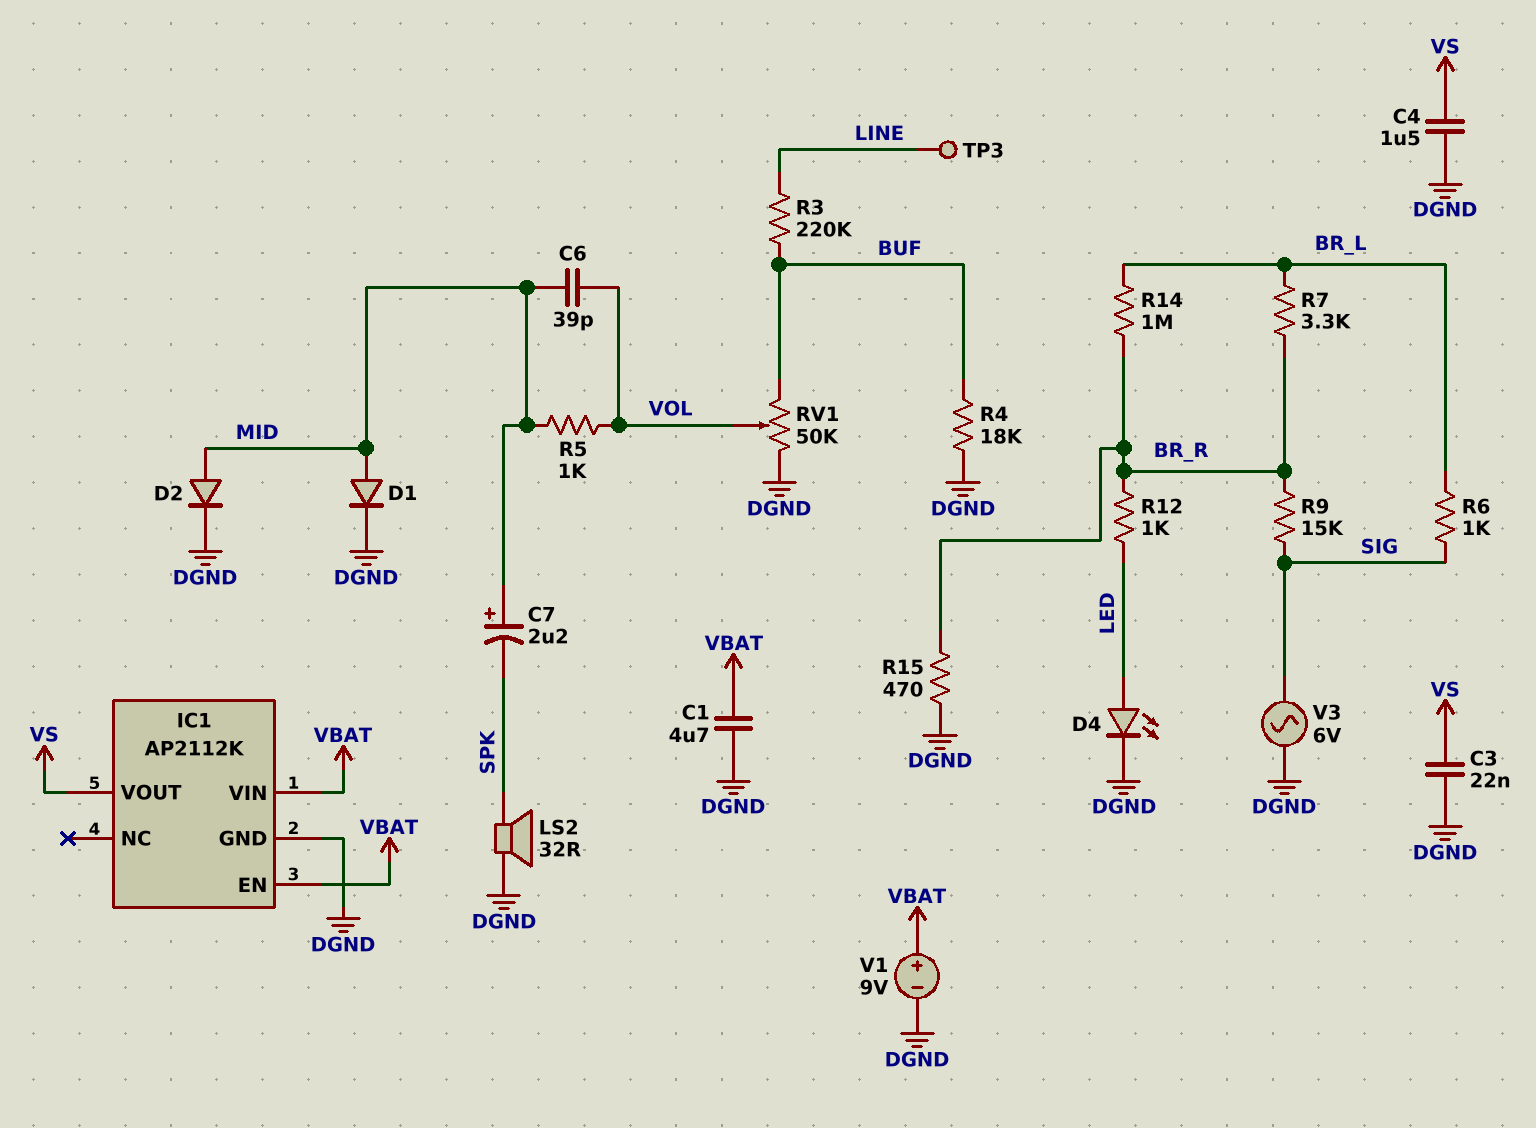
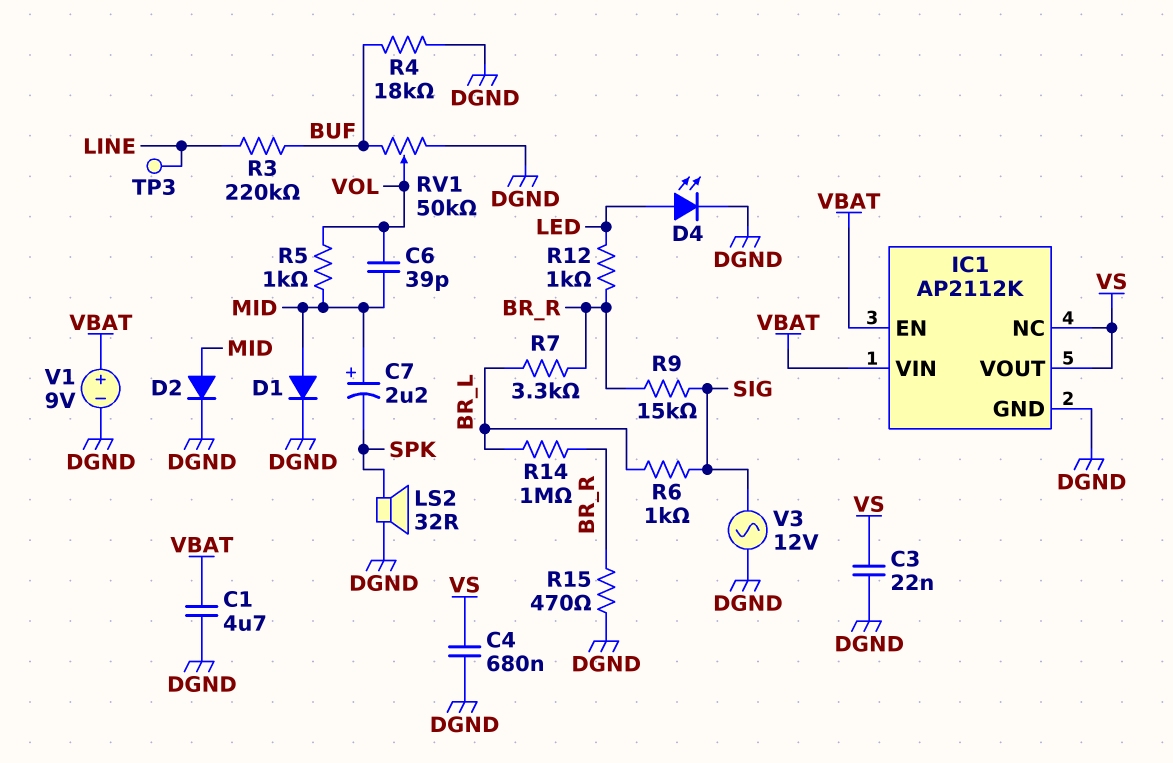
C4: 1.5uF (DGND, VS) -> 680nF (DGND, VS)
IC1 pin NC: none -> VS
V3: AC 6V (DGND, SIG) -> AC 12V (DGND, SIG)

